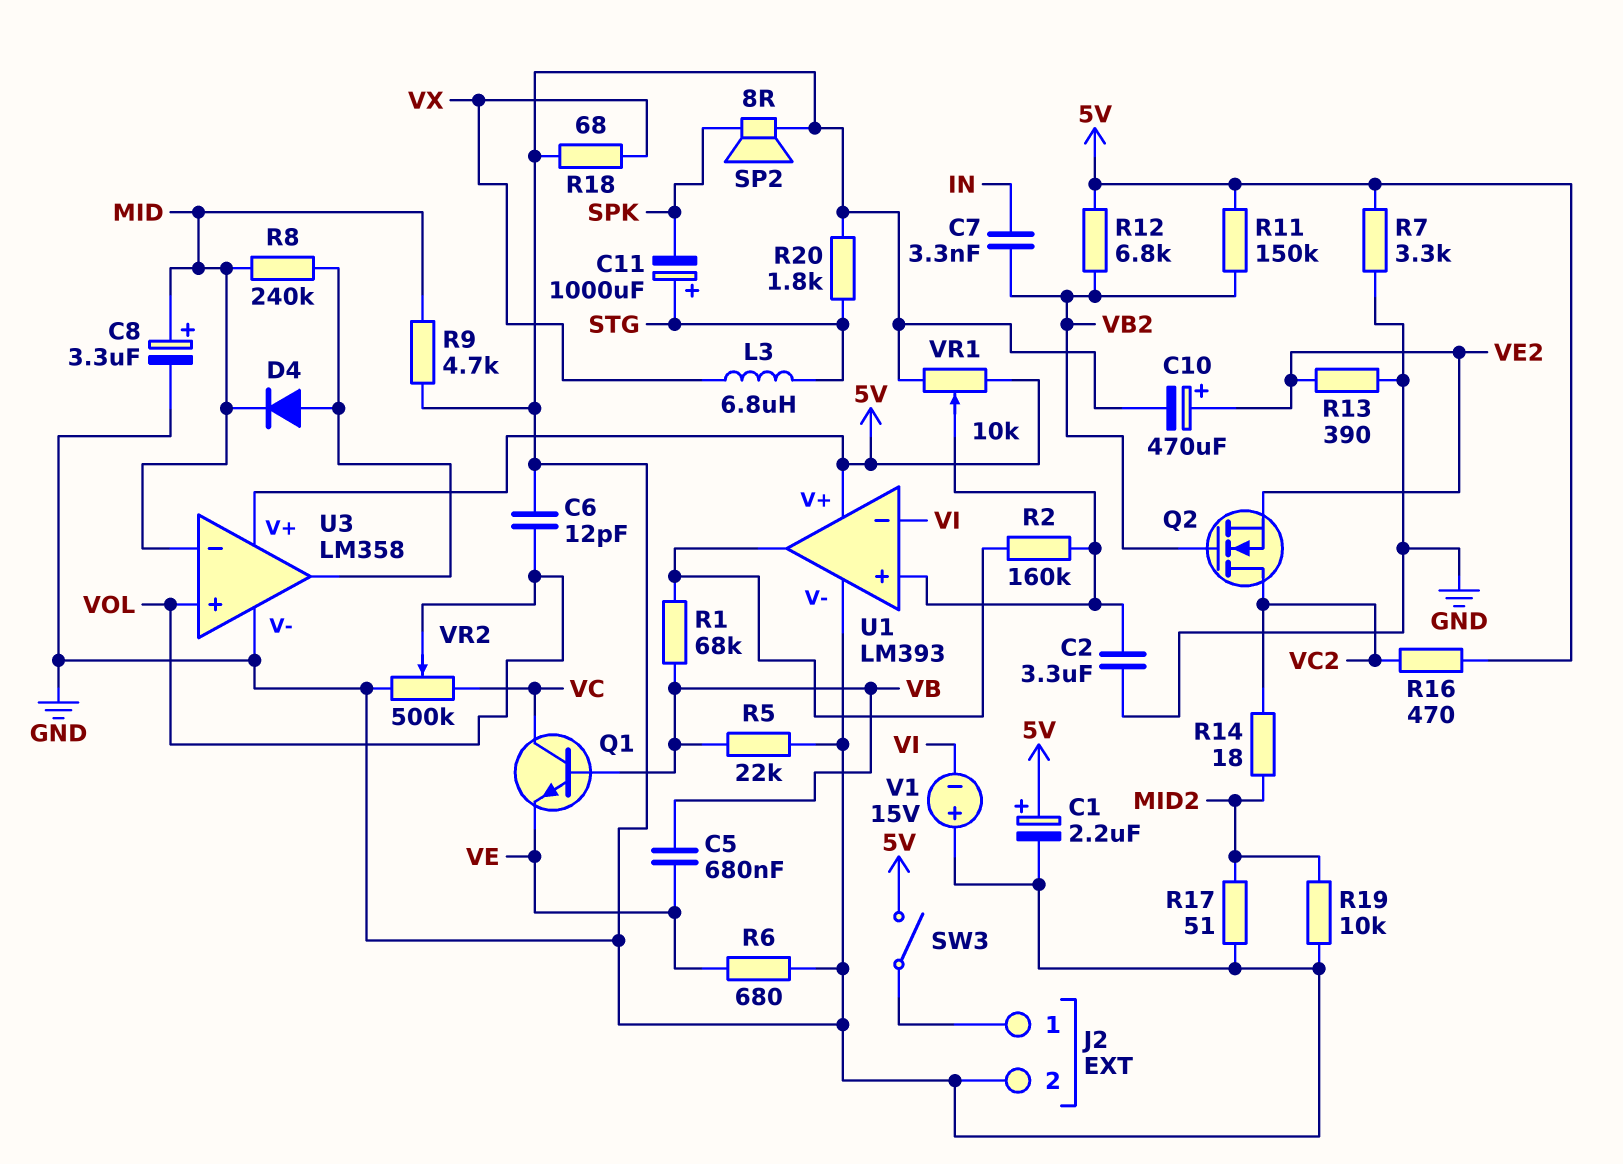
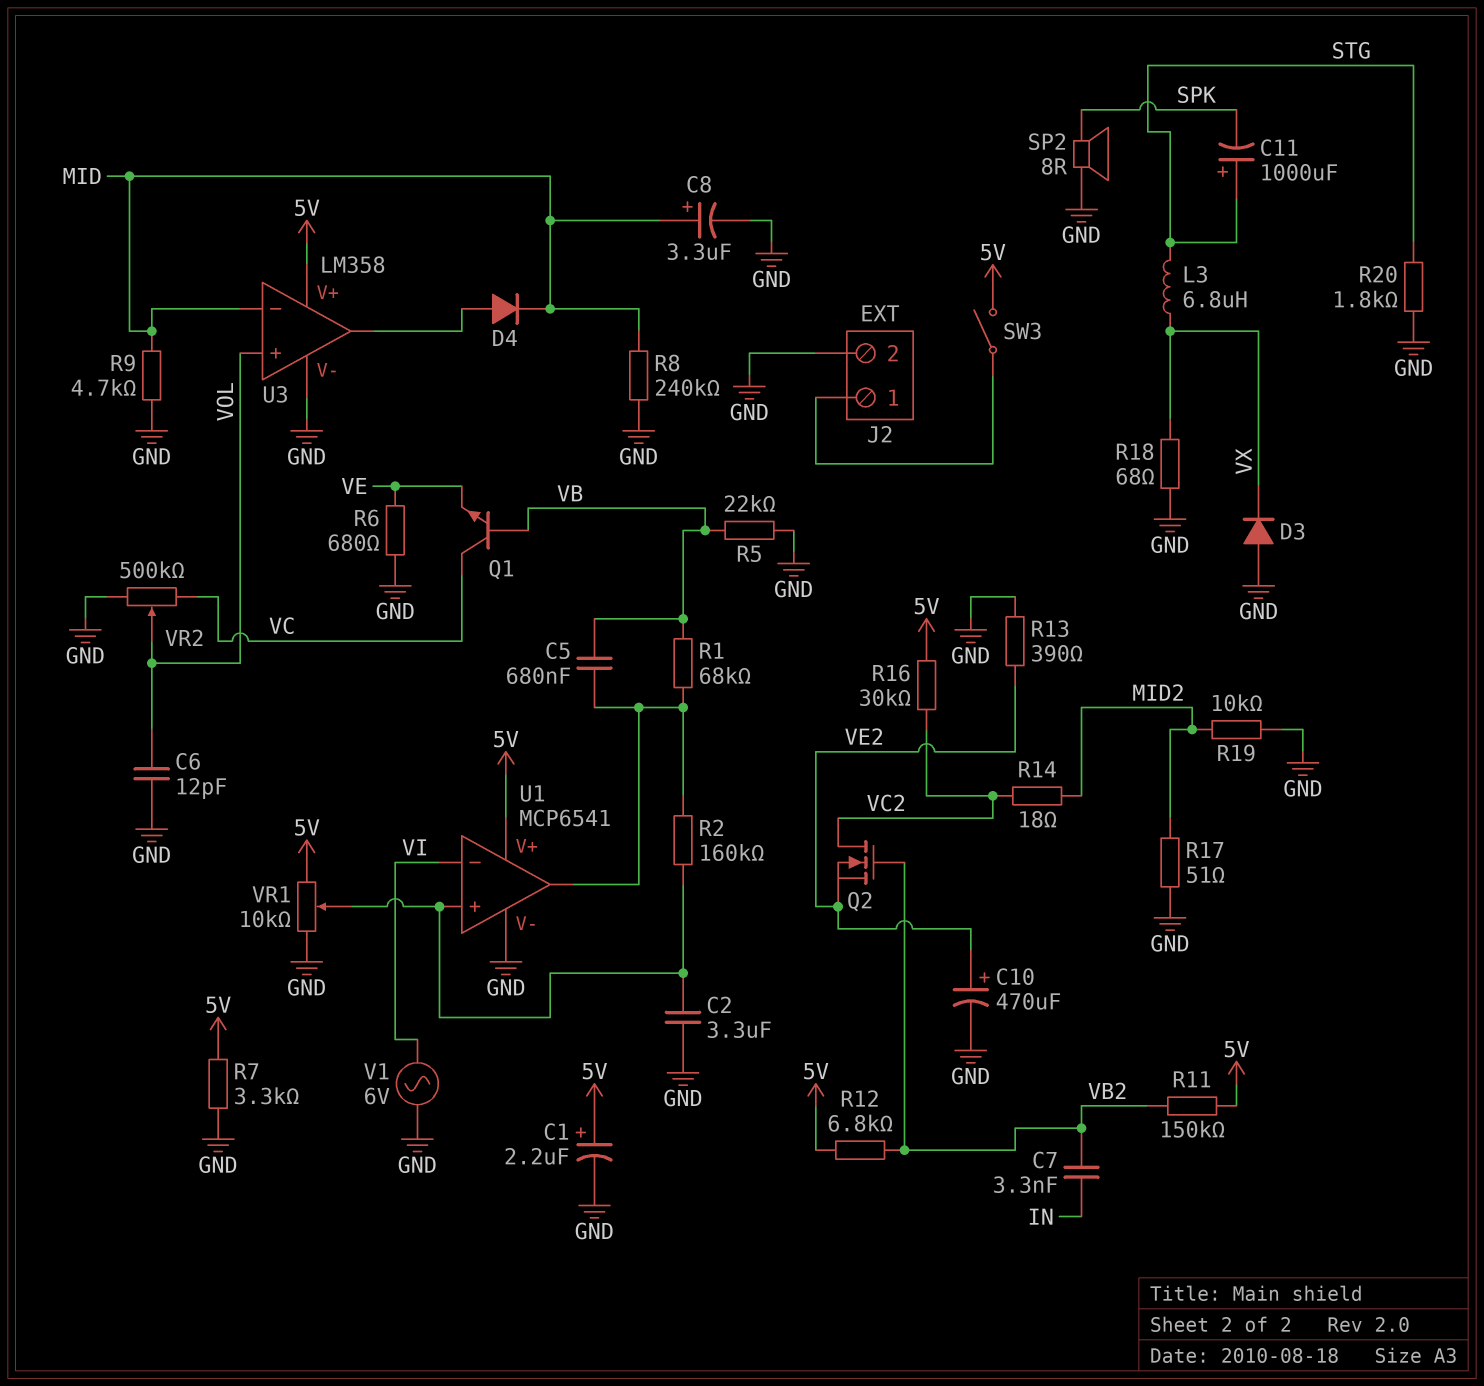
C5: 680nF (VB, VE) -> 680nF (U1/out, VB)
D3: none -> diode (A GND, K VX)
R8: 240k (MID, U3/out) -> 240k (GND, MID)
R16: 470 (5V, VC2) -> 30k (5V, VC2)
U1: LM393 -> MCP6541
V1: 15V (plus GND, minus VI) -> AC 6V (GND, VI)

